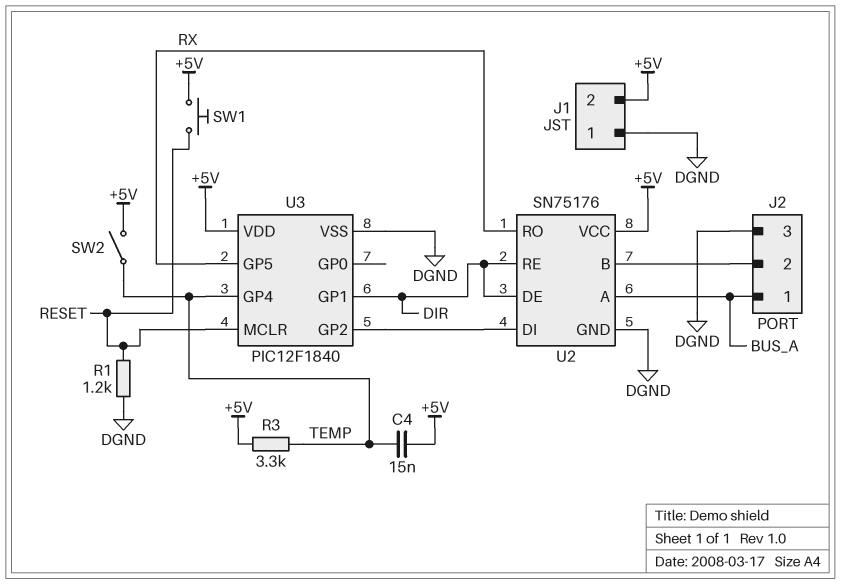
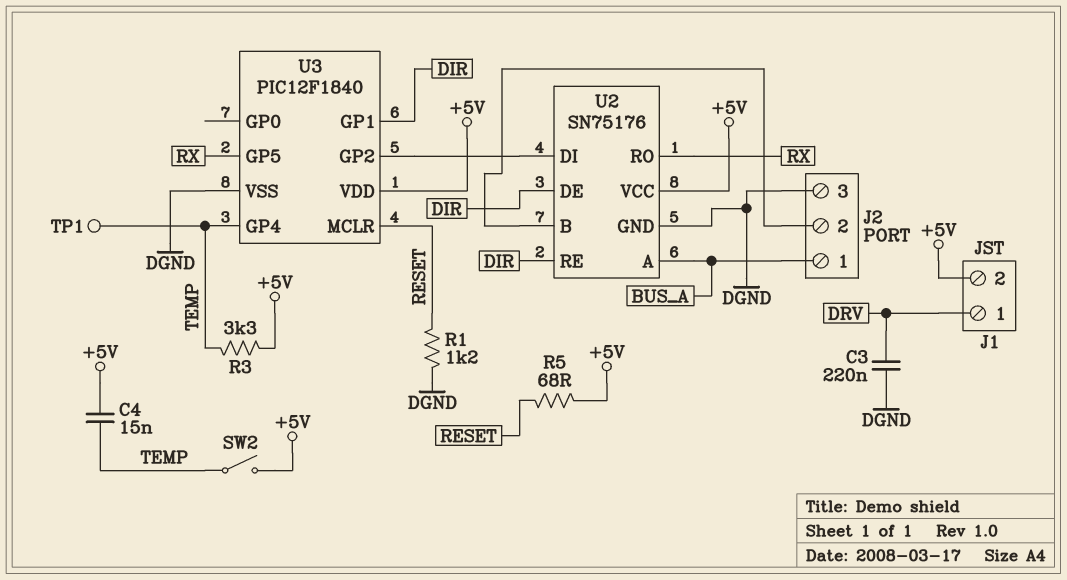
C3: none -> 220nF (DGND, DRV)
J1 pin 1: DGND -> DRV
R5: none -> 68 (+5V, RESET)
SW1: button (+5V, RESET) -> none
TP1: none -> test point (TEMP)

